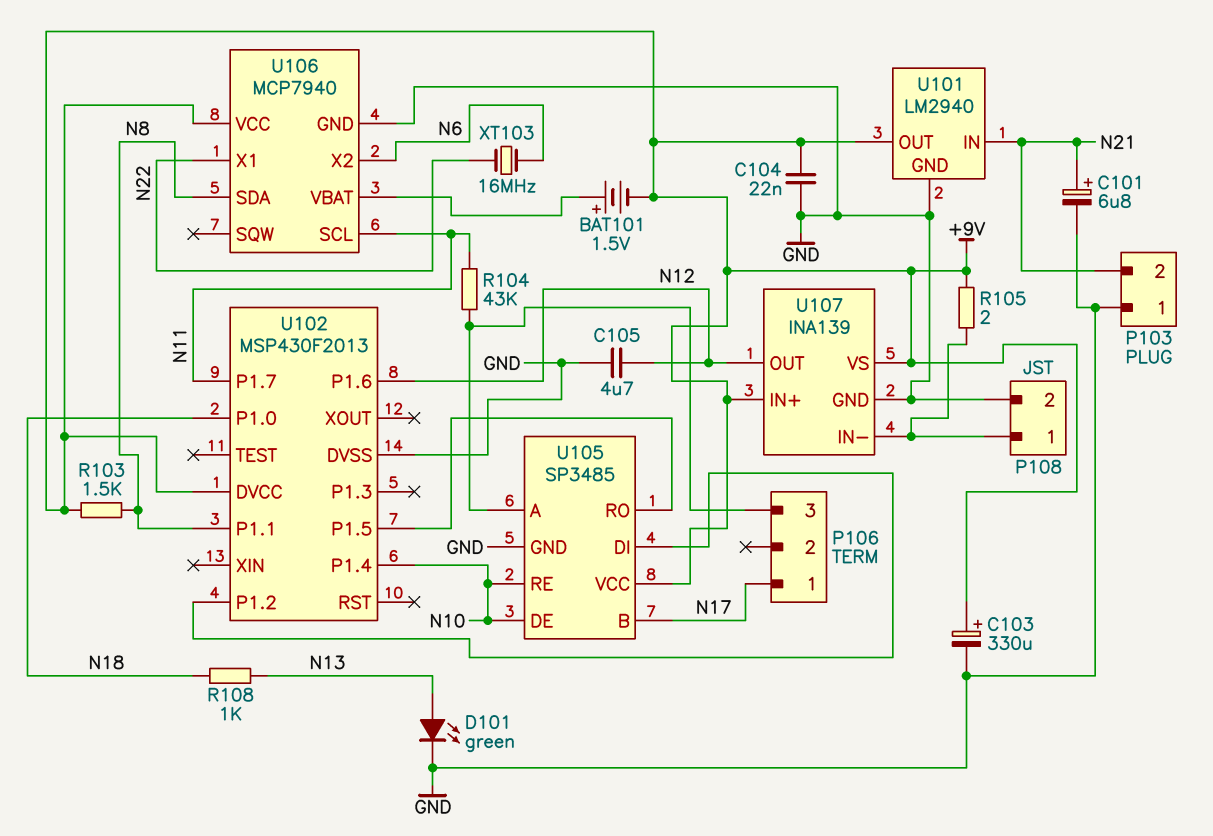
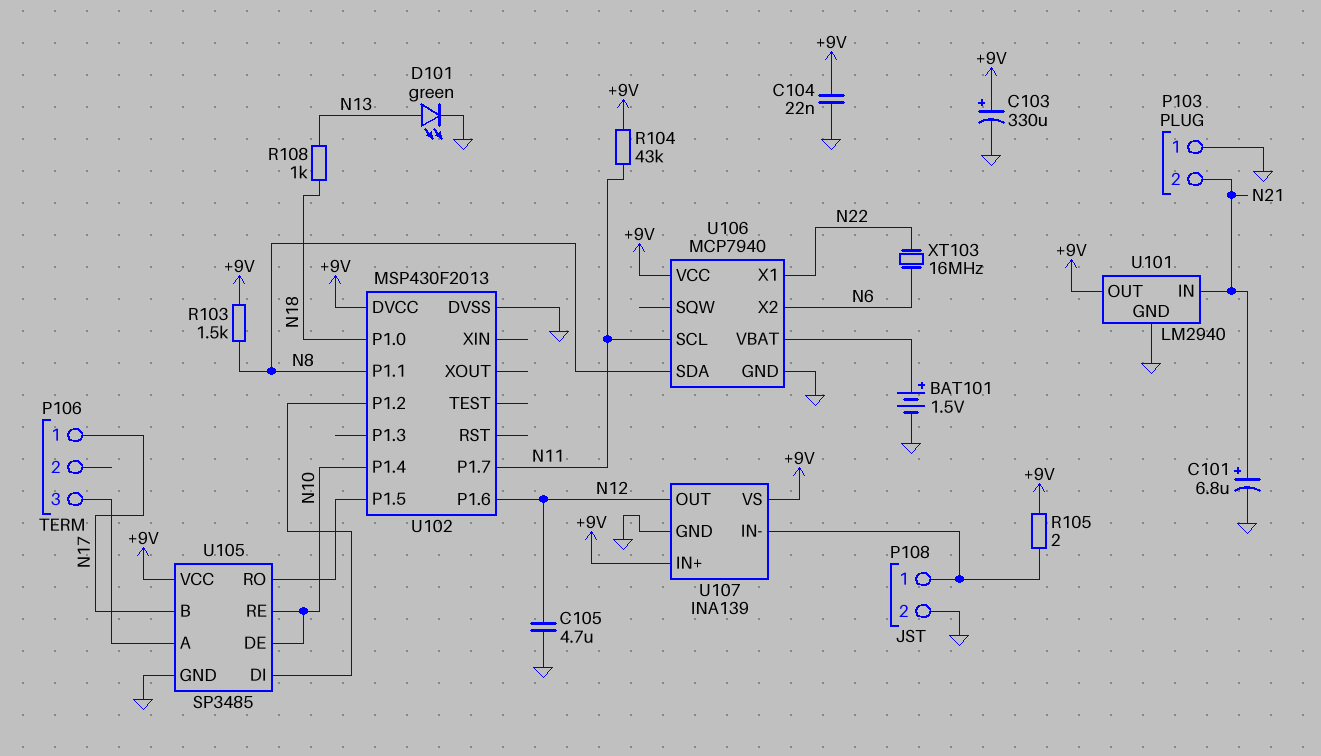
BAT101: 1.5V (plus U106/VBAT, minus +9V) -> 1.5V (plus U106/VBAT, minus GND)
R104: 43k (N11, P106/3) -> 43k (+9V, N11)

